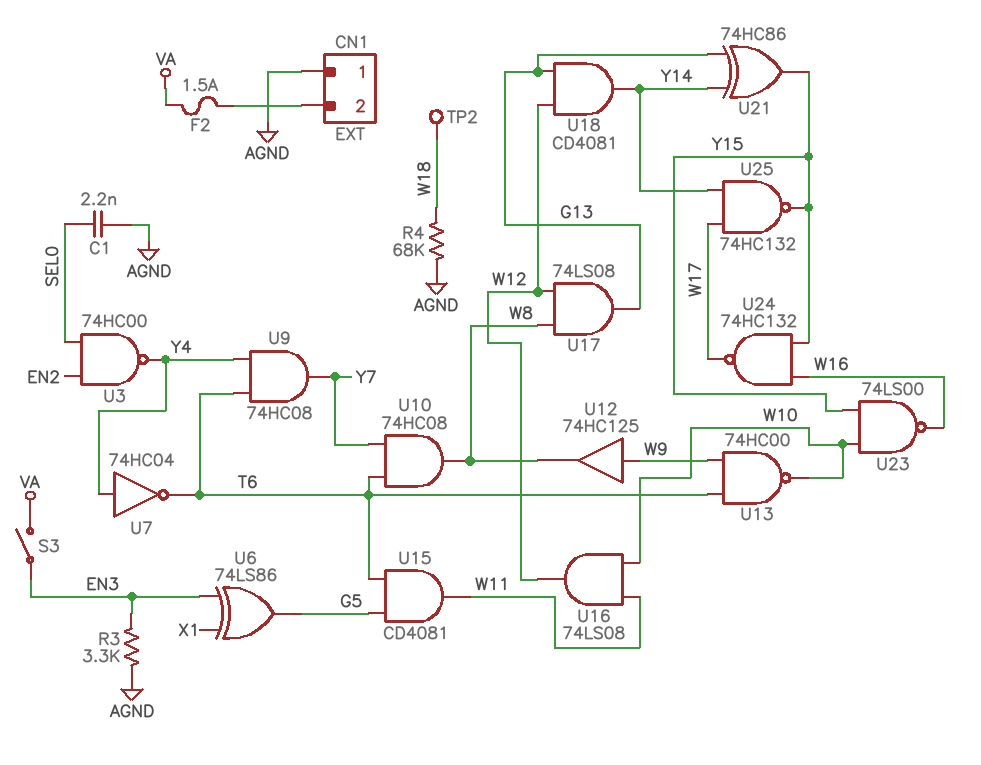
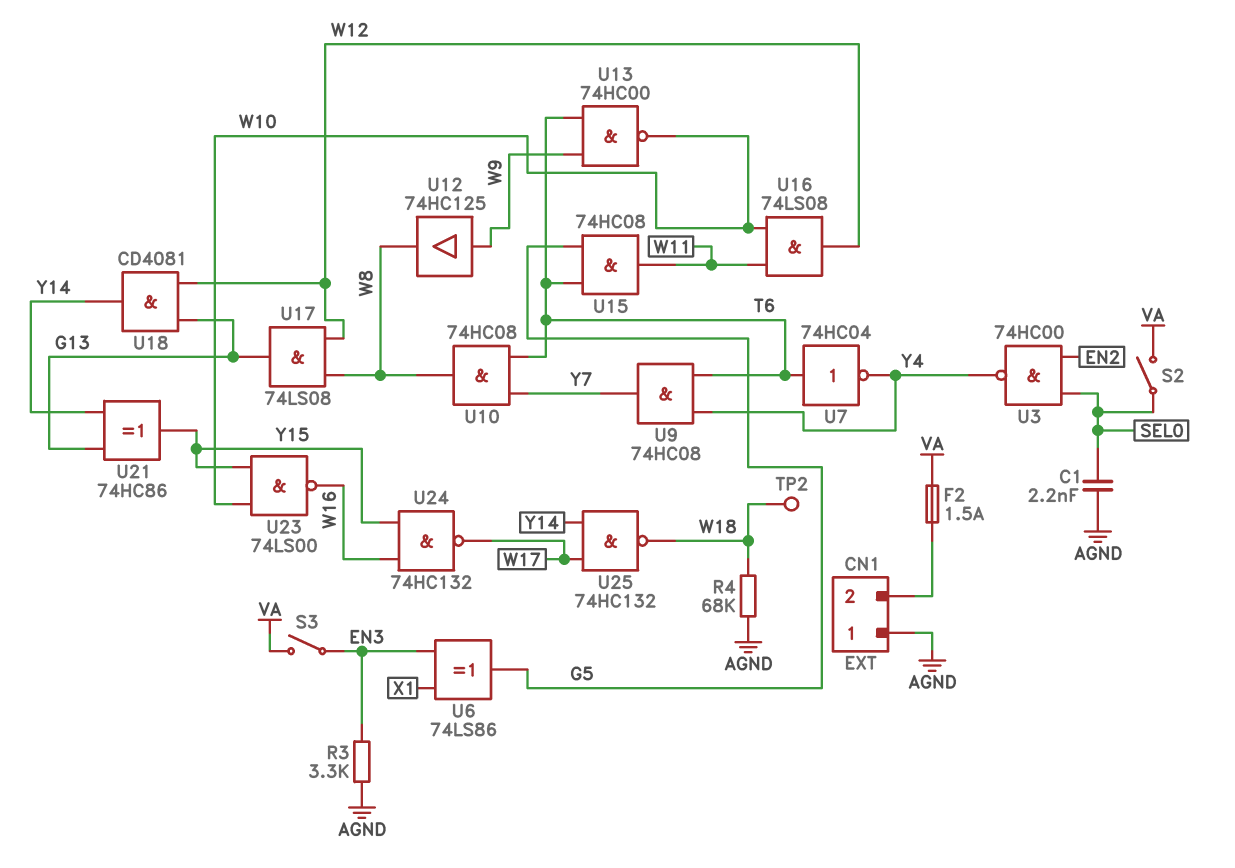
S2: none -> switch (SEL0, VA)
U7: NOT 74HC04 (in Y4, out T6) -> NOT 74HC04 (in T6, out Y4)
U15: AND CD4081 (in G5, in T6, out W11) -> AND 74HC08 (in G5, in T6, out W11)
U25: NAND 74HC132 (in W17, in Y14, out Y15) -> NAND 74HC132 (in W17, in Y14, out W18)

